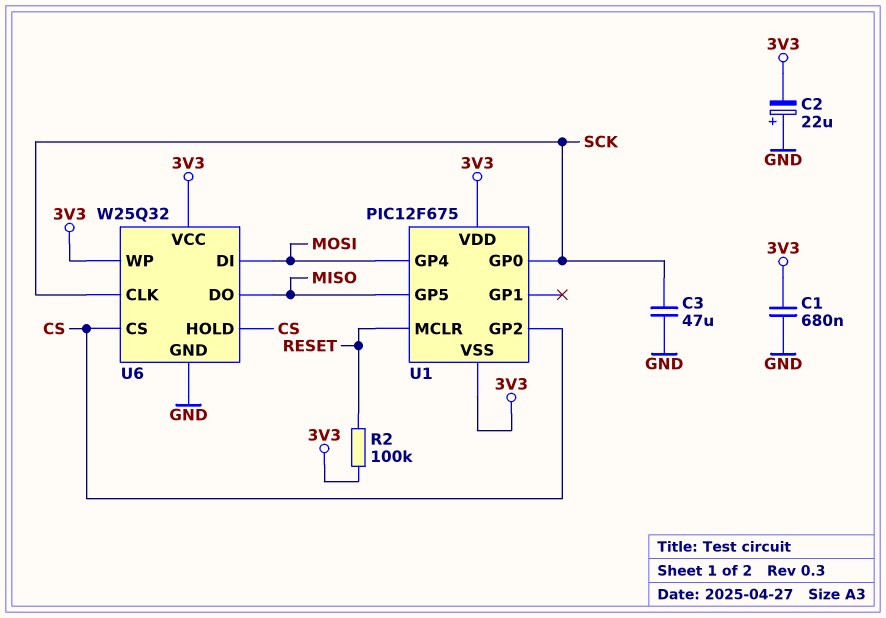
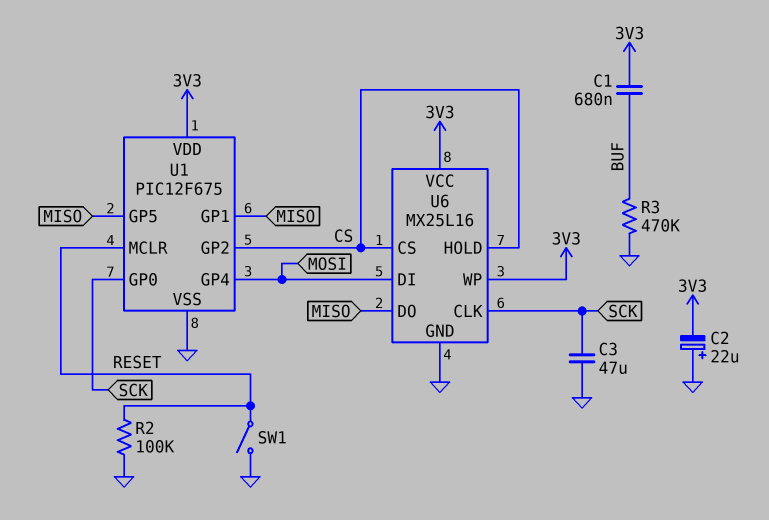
C1: 680nF (3V3, GND) -> 680nF (3V3, BUF)
R2: 100k (3V3, RESET) -> 100k (GND, RESET)
R3: none -> 470k (BUF, GND)
SW1: none -> switch (GND, RESET)
U1 pin GP1: none -> MISO
U1 pin VSS: 3V3 -> GND
U6: W25Q32 -> MX25L16

